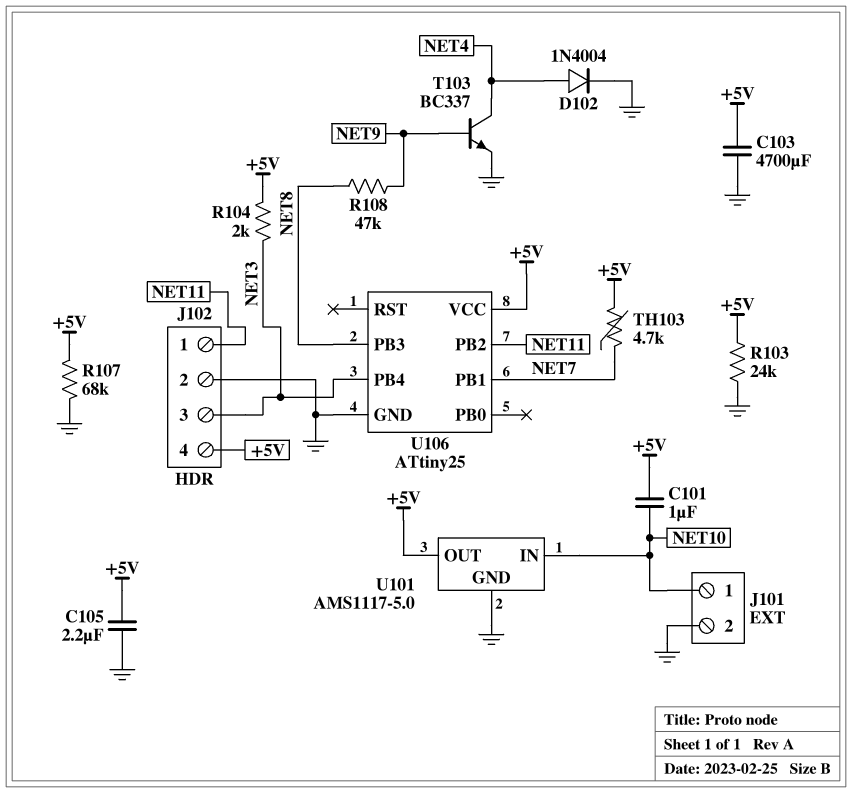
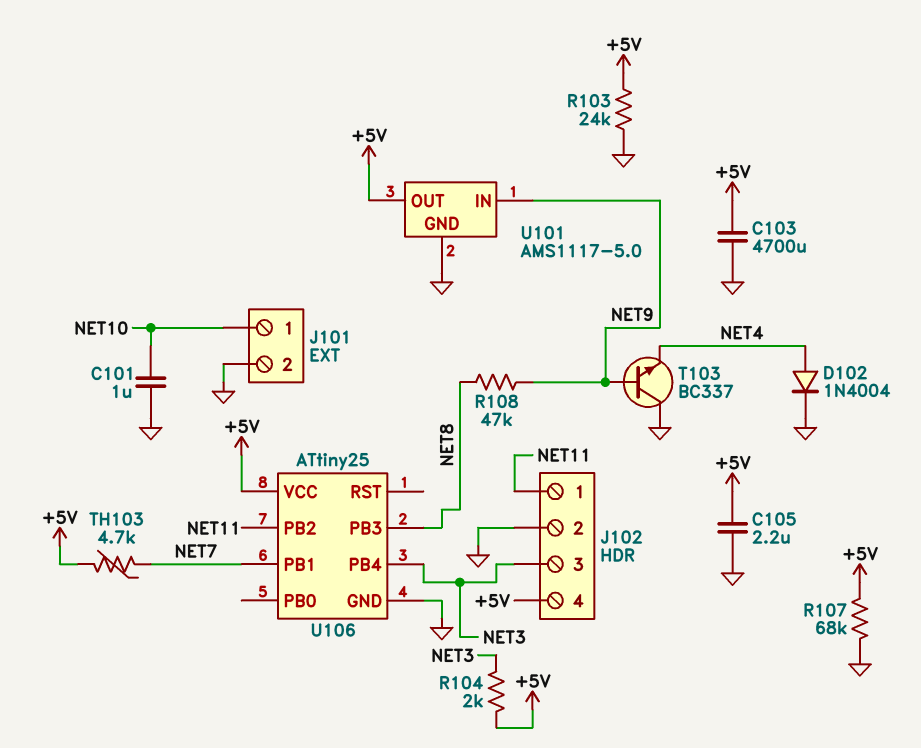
C101: 1uF (+5V, NET10) -> 1uF (GND, NET10)
T103: NPN BC337 (B NET9, C NET4, E GND) -> NPN BC337 (B NET9, C GND, E NET4)
U101 pin IN: NET10 -> NET9

